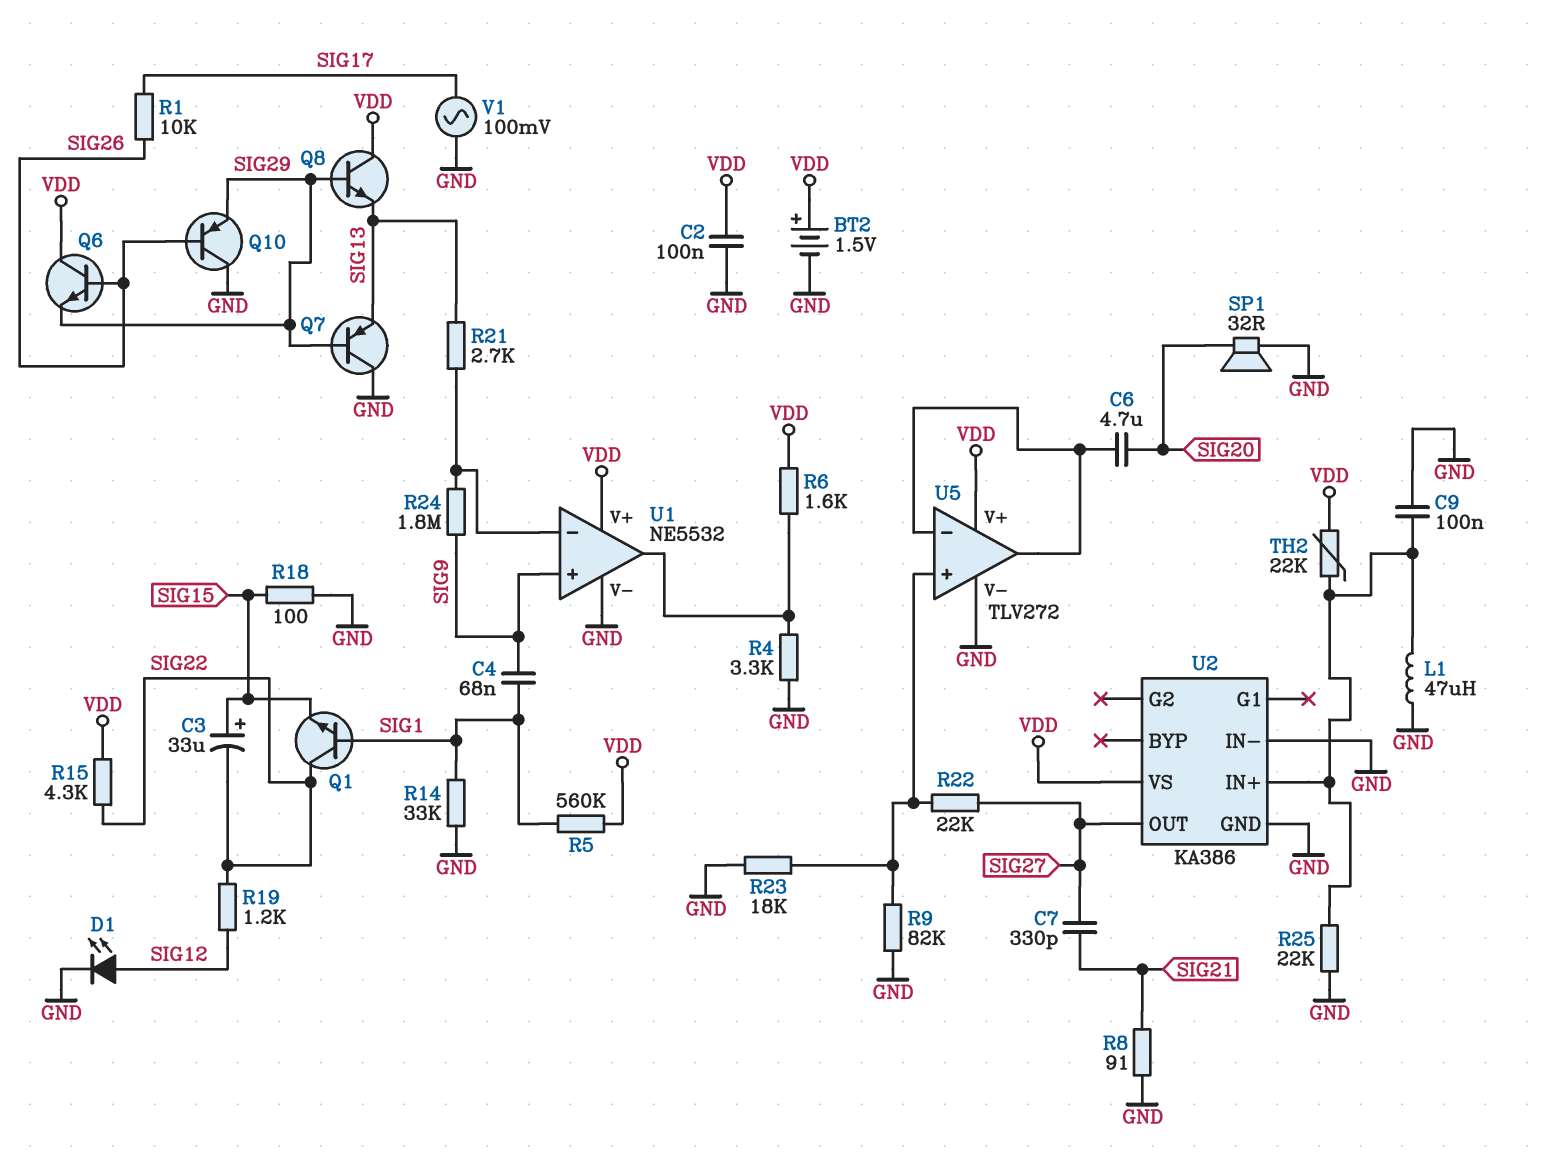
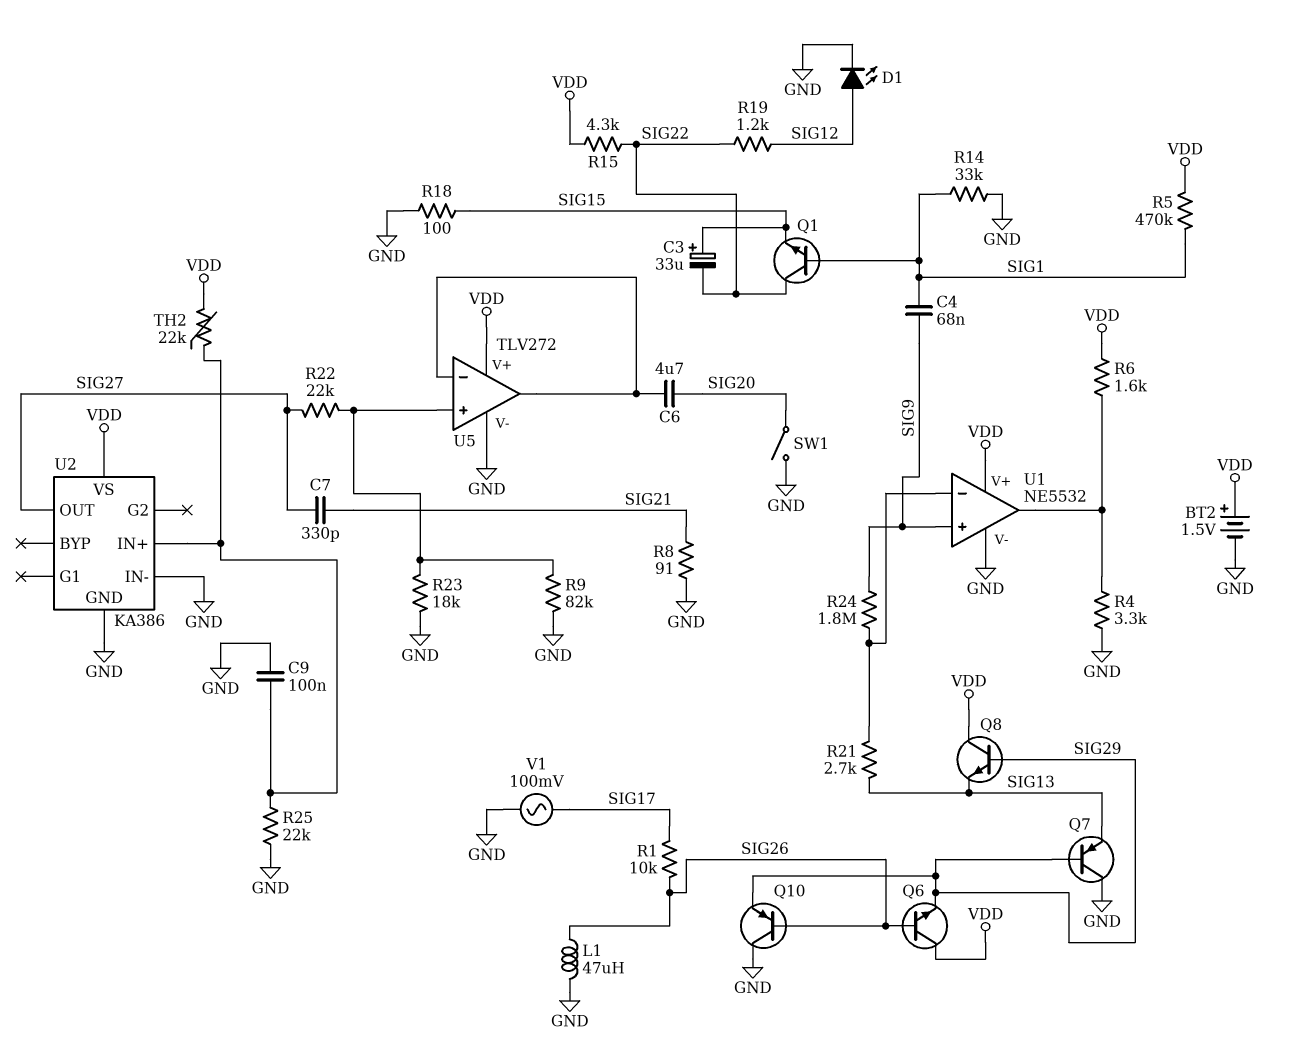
C2: 100nF (GND, VDD) -> none
L1: 47uH (GND, U2/IN+) -> 47uH (GND, SIG26)
R5: 560k (SIG1, VDD) -> 470k (SIG1, VDD)
SP1: speaker 32R (GND, SIG20) -> none
SW1: none -> switch (GND, SIG20)

